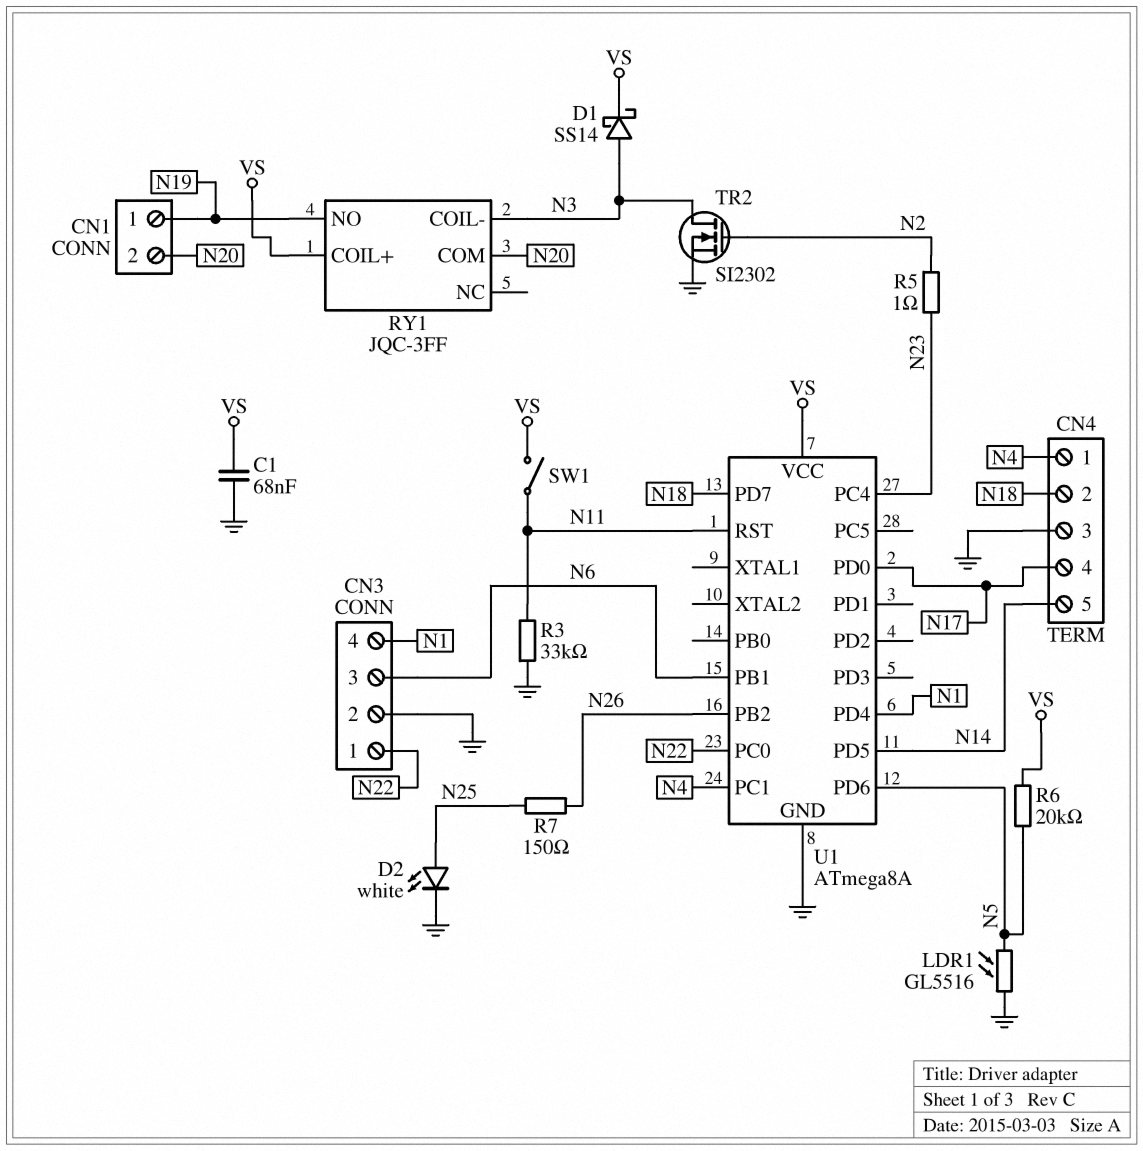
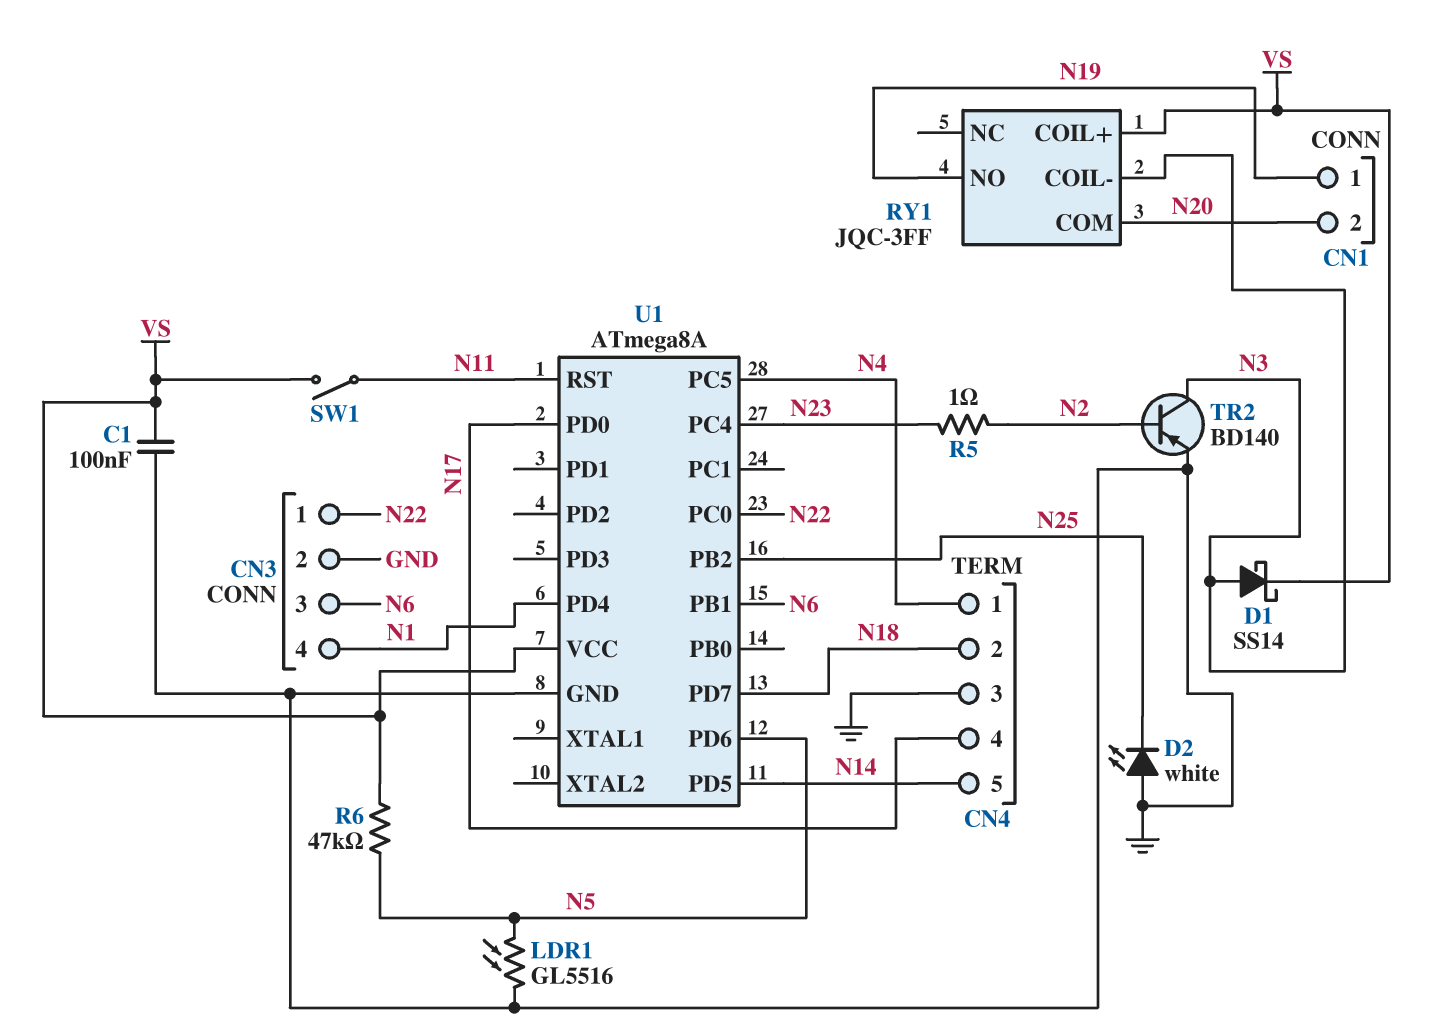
C1: 68nF (GND, VS) -> 100nF (GND, VS)
D2: LED white (A N25, K GND) -> LED white (A GND, K N25)
R3: 33k (GND, N11) -> none
R6: 20k (N5, VS) -> 47k (N5, VS)
R7: 150 (N25, N26) -> none
TR2: NMOS SI2302 (G N2, D N3, S GND) -> PNP BD140 (B N2, C N3, E GND)
U1 pin PB2: N26 -> N25
U1 pin PC1: N4 -> none
U1 pin PC5: none -> N4

